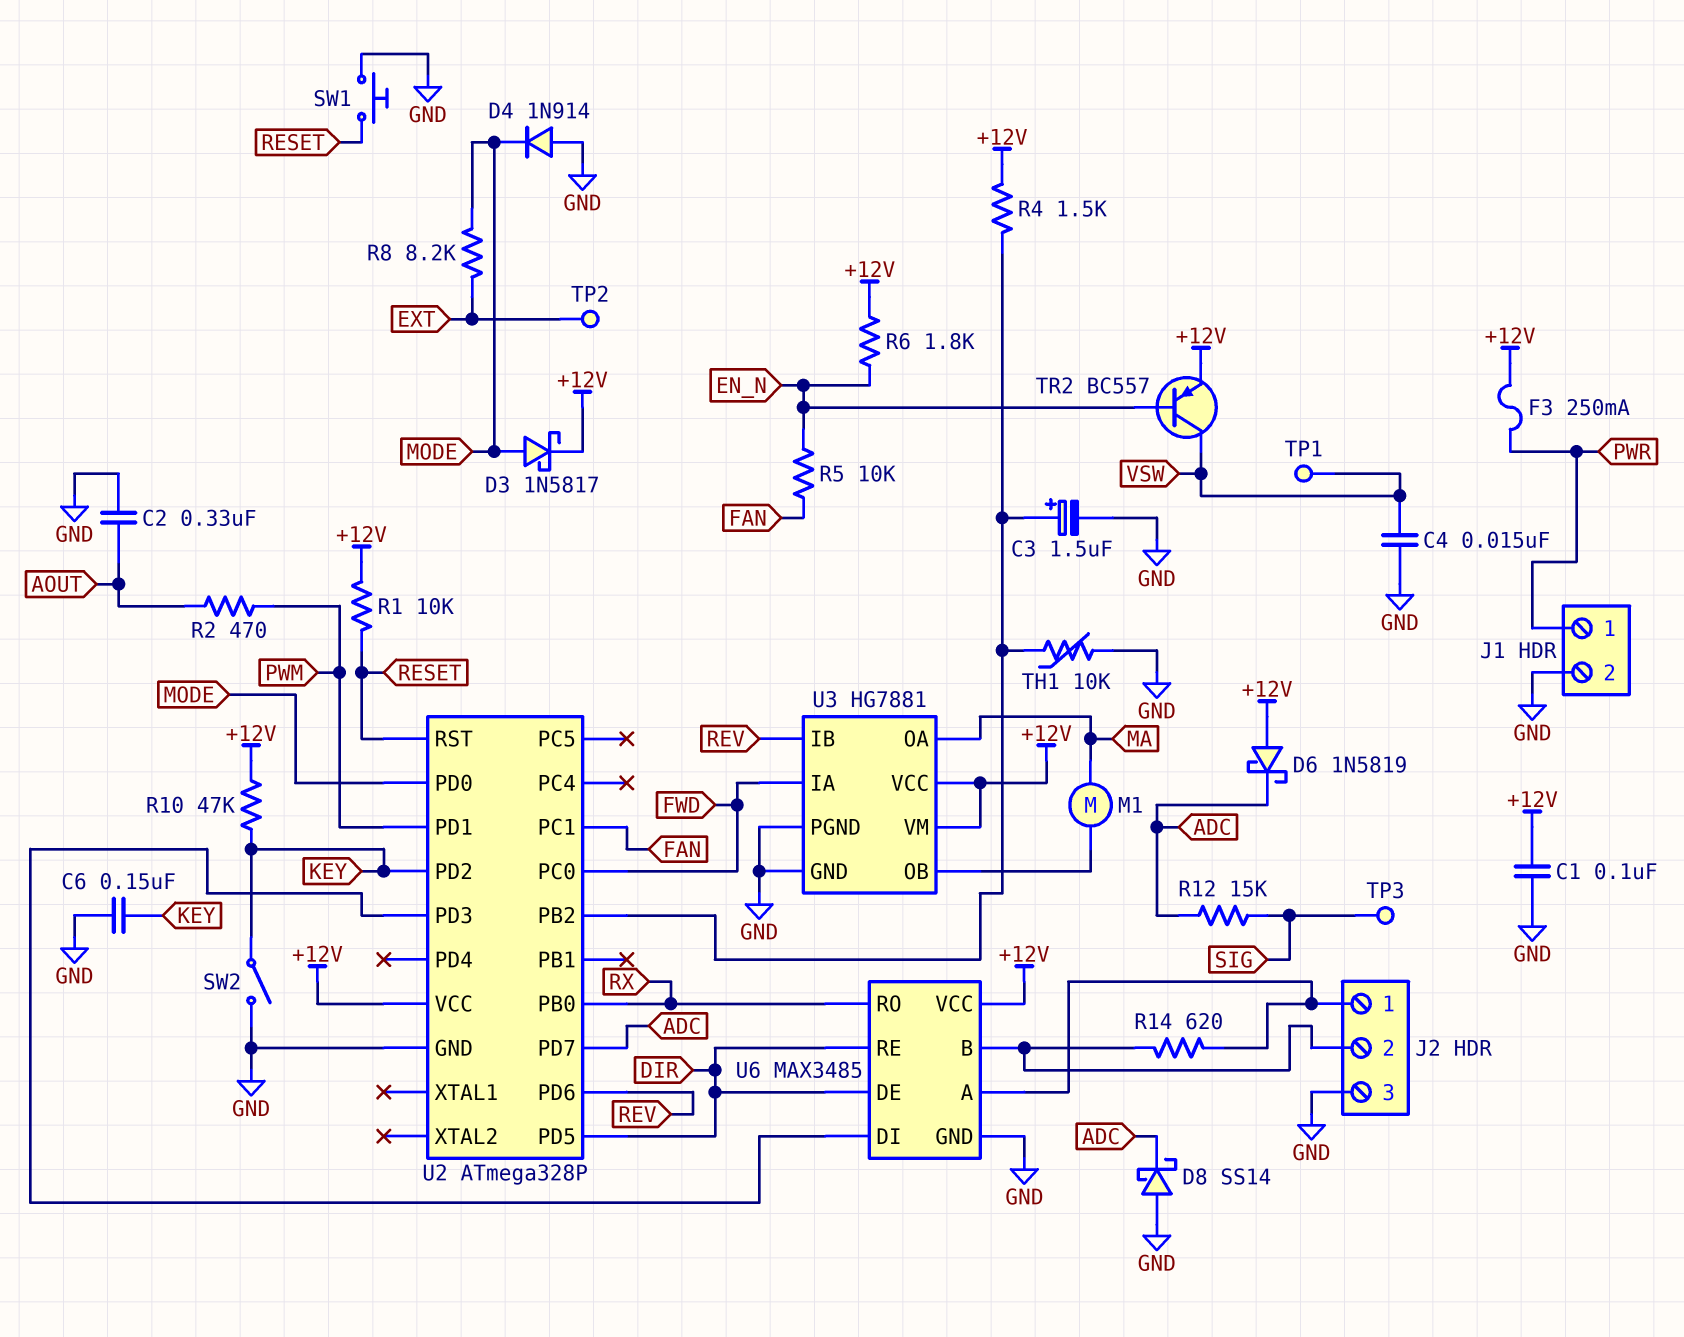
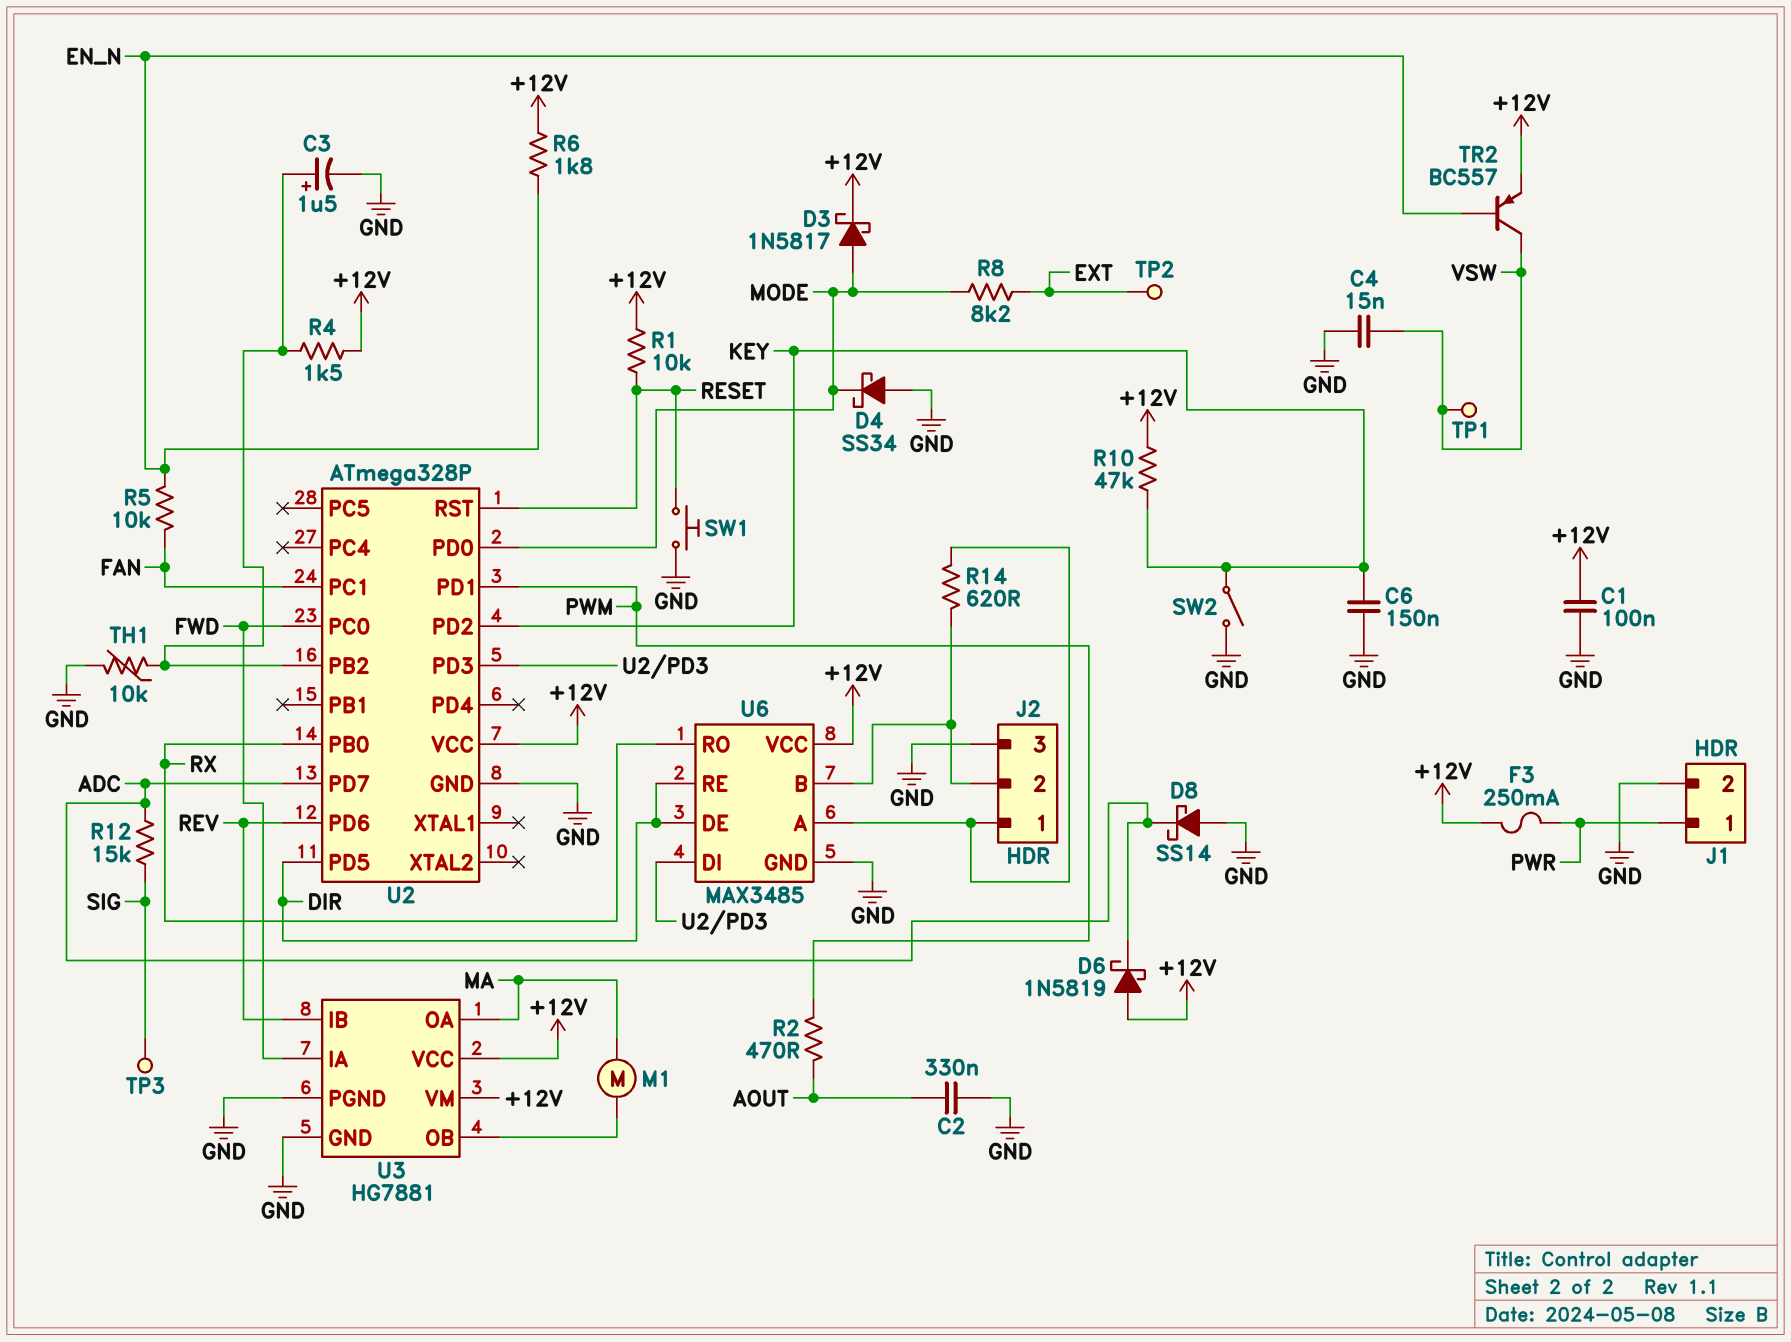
D4: diode 1N914 (A GND, K MODE) -> schottky SS34 (A GND, K MODE)

